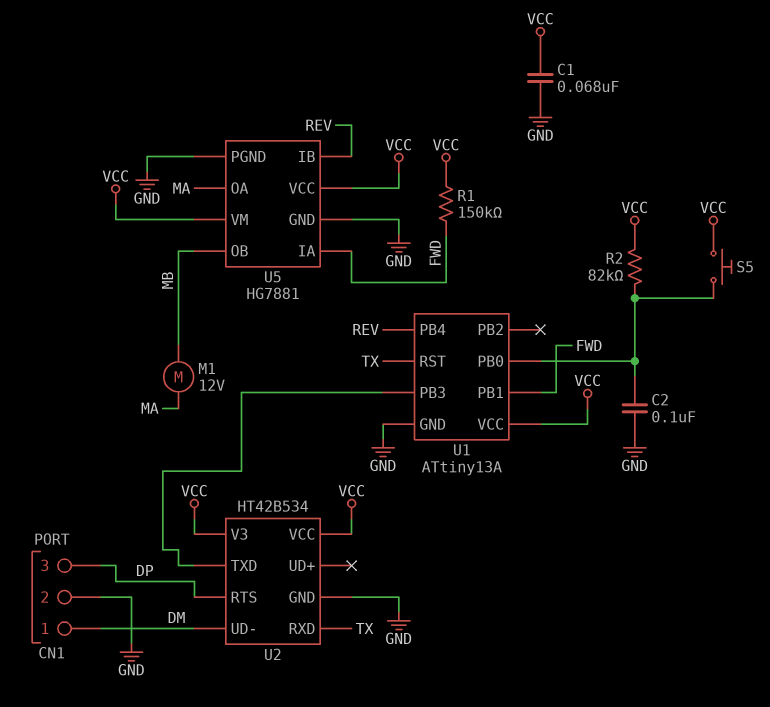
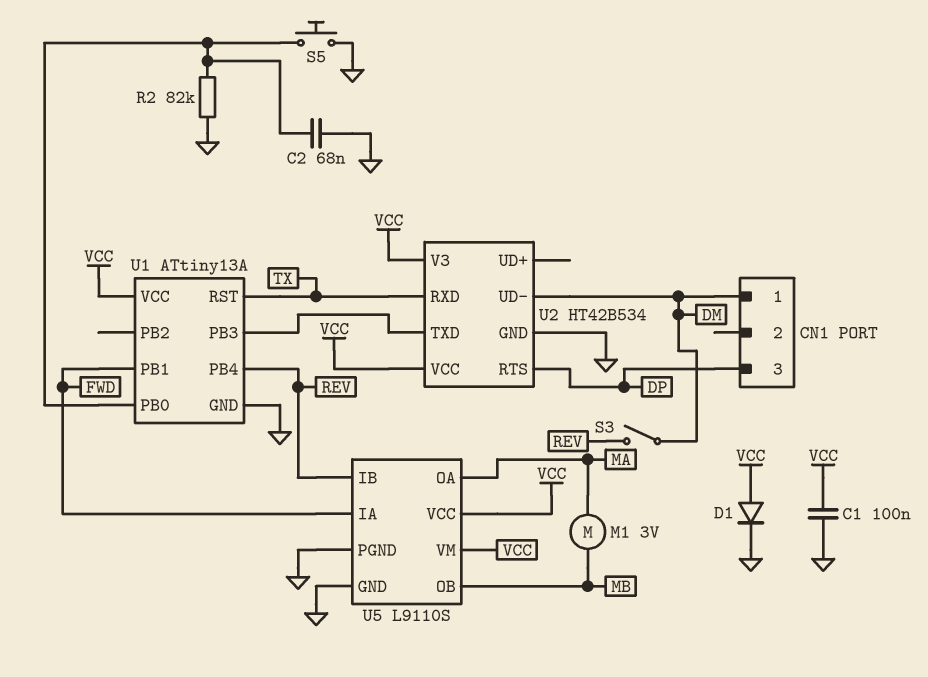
C1: 68nF (GND, VCC) -> 100nF (GND, VCC)
C2: 100nF (GND, U1/PB0) -> 68nF (GND, U1/PB0)
CN1 pin 2: GND -> none
D1: none -> diode (A VCC, K GND)
M1: motor 12V (MA, MB) -> motor 3V (MA, MB)
R1: 150k (FWD, VCC) -> none
R2: 82k (U1/PB0, VCC) -> 82k (GND, U1/PB0)
S3: none -> switch (DM, REV)
S5: button (U1/PB0, VCC) -> button (GND, U1/PB0)
U5: HG7881 -> L9110S

